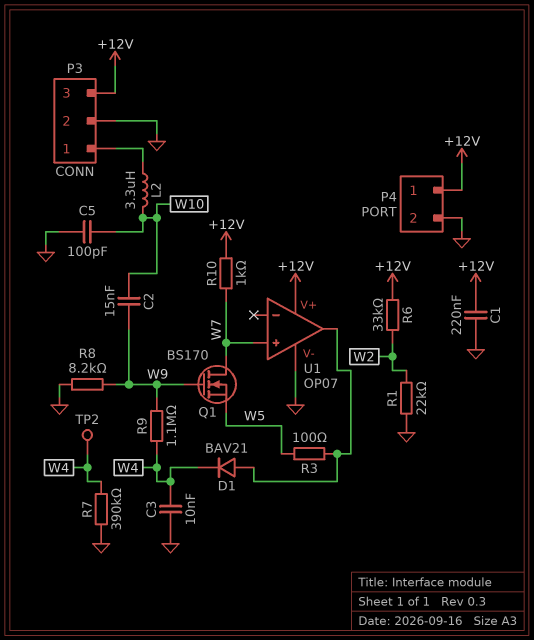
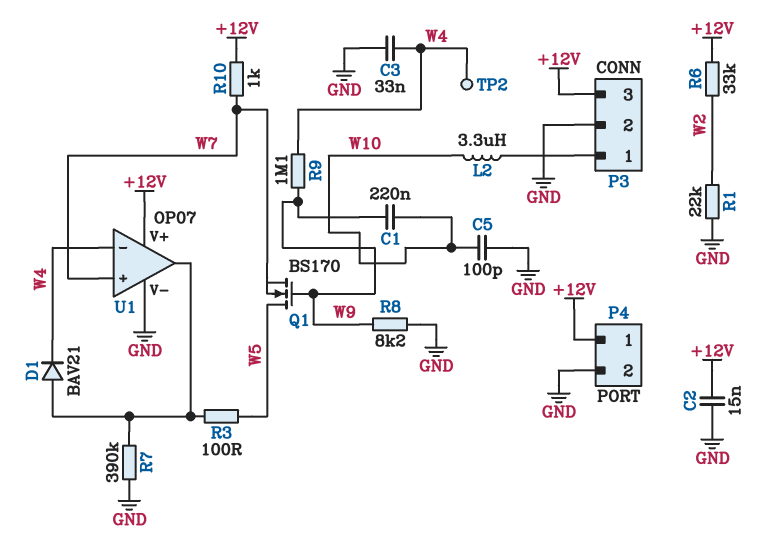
C1: 220nF (+12V, GND) -> 220nF (W9, W10)
C2: 15nF (W9, W10) -> 15nF (+12V, GND)
C3: 10nF (GND, W4) -> 33nF (GND, W4)
Q1: NMOS BS170 (G W9, D W7, S W5) -> NMOS BS170 (G W9, D W5, S W7)
R7: 390k (GND, W4) -> 390k (GND, U1/out)
U1 pin in-: none -> W4

